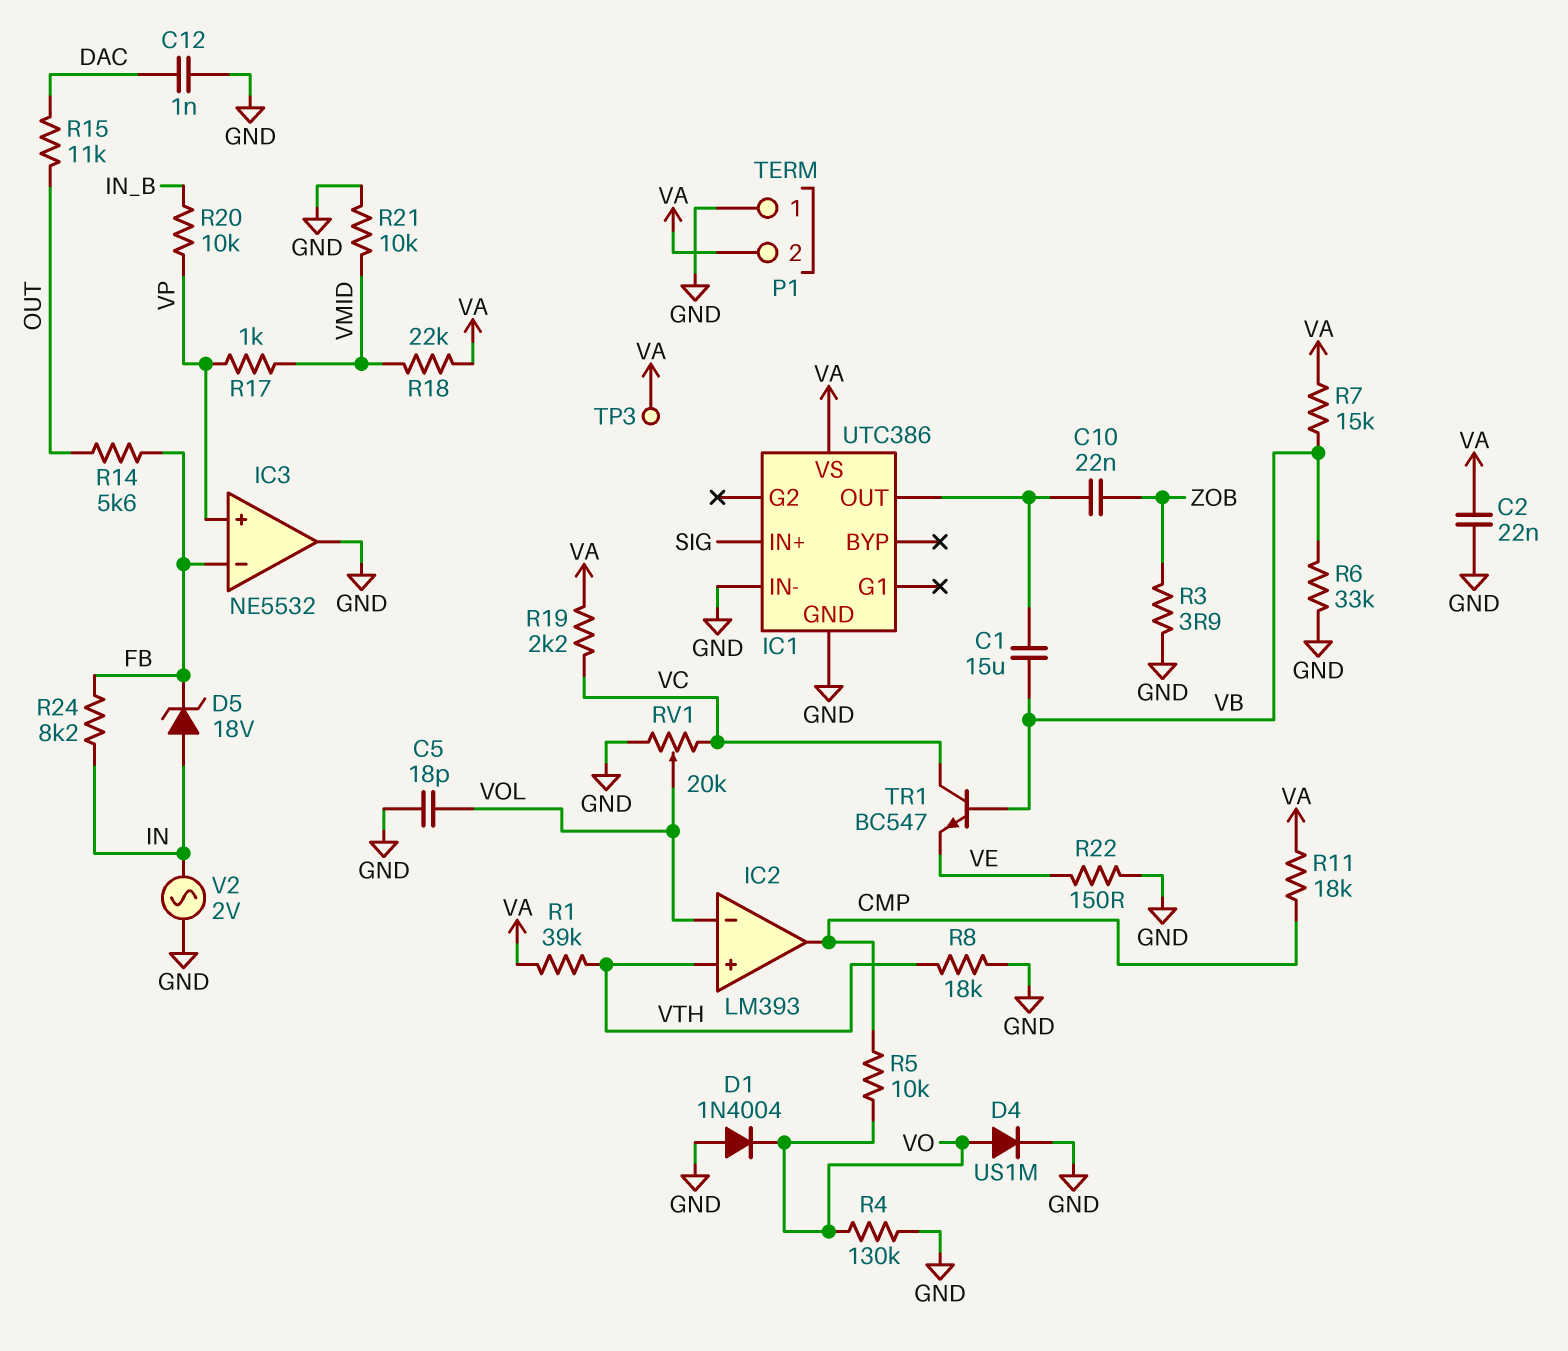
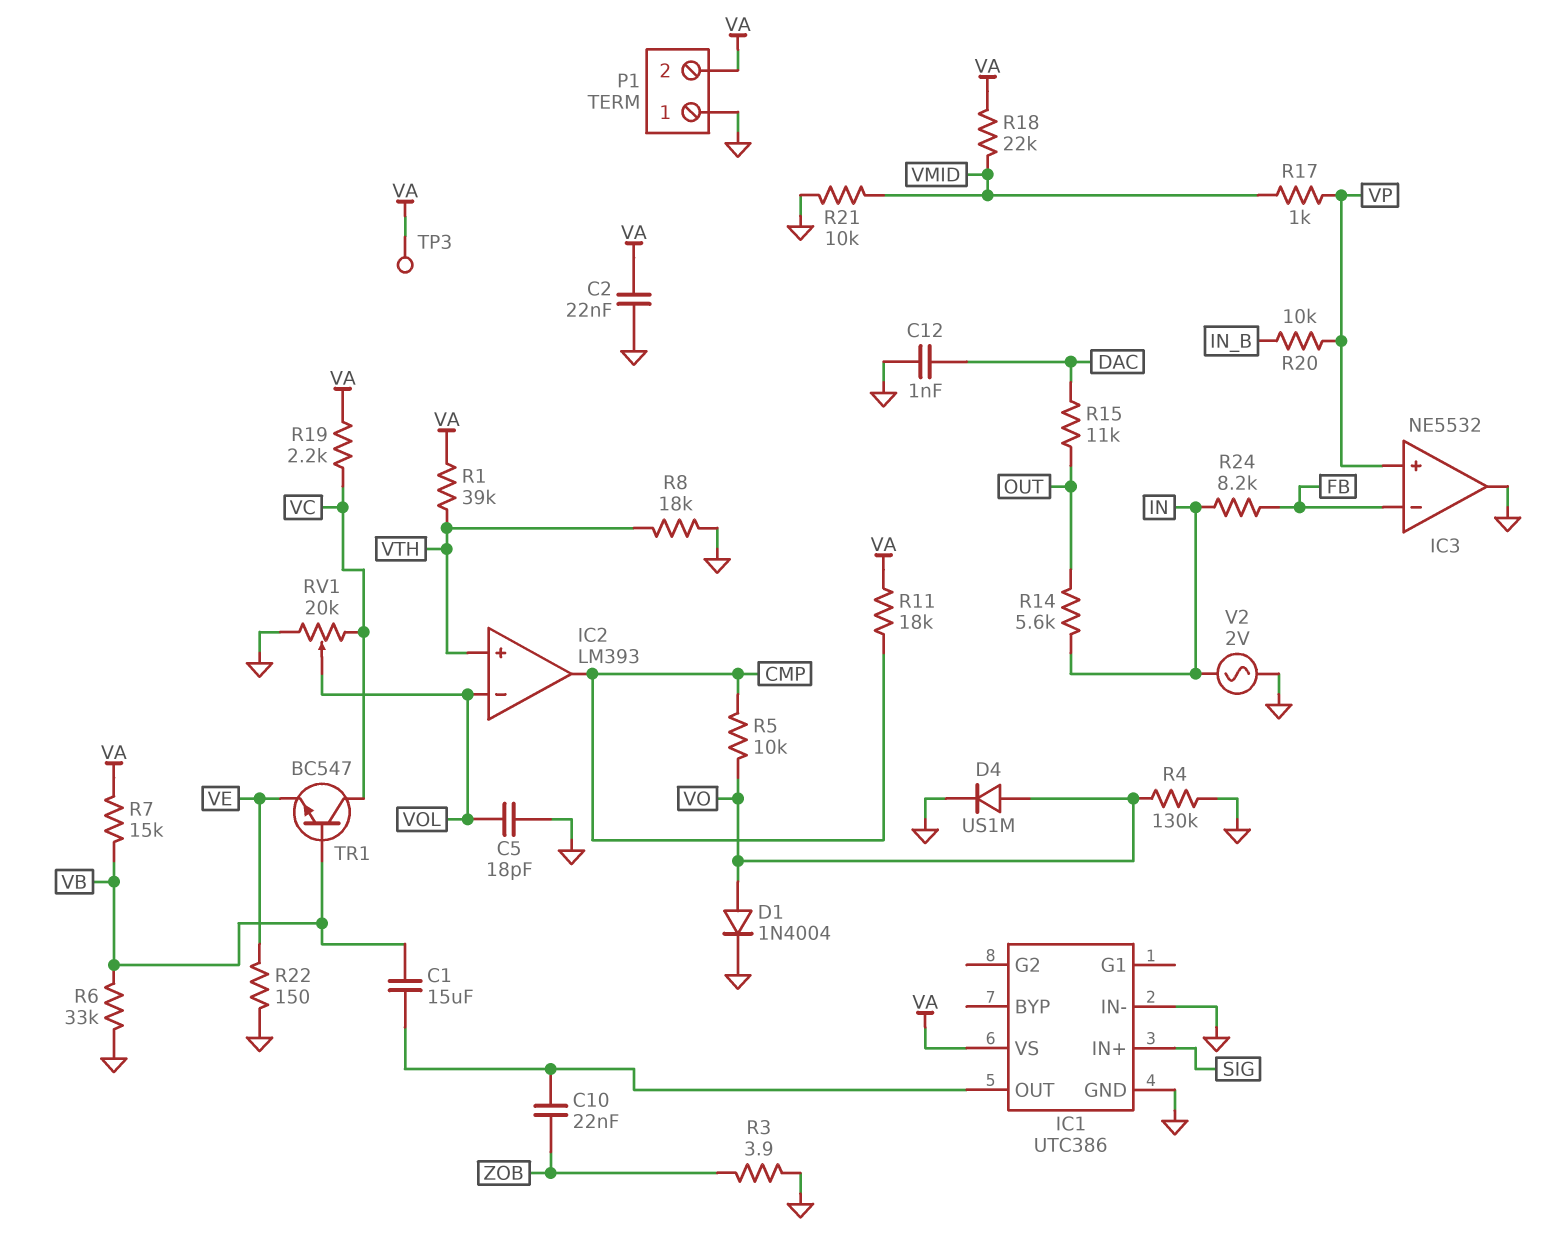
D1: diode 1N4004 (A GND, K VO) -> diode 1N4004 (A VO, K GND)
D5: zener 18V (A IN, K FB) -> none
R14: 5.6k (FB, OUT) -> 5.6k (IN, OUT)

